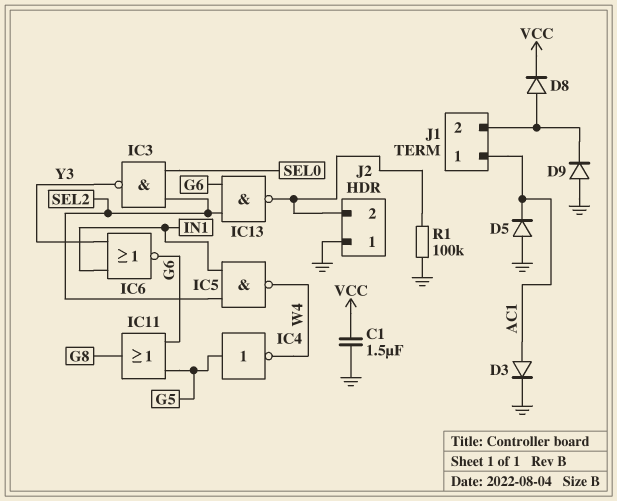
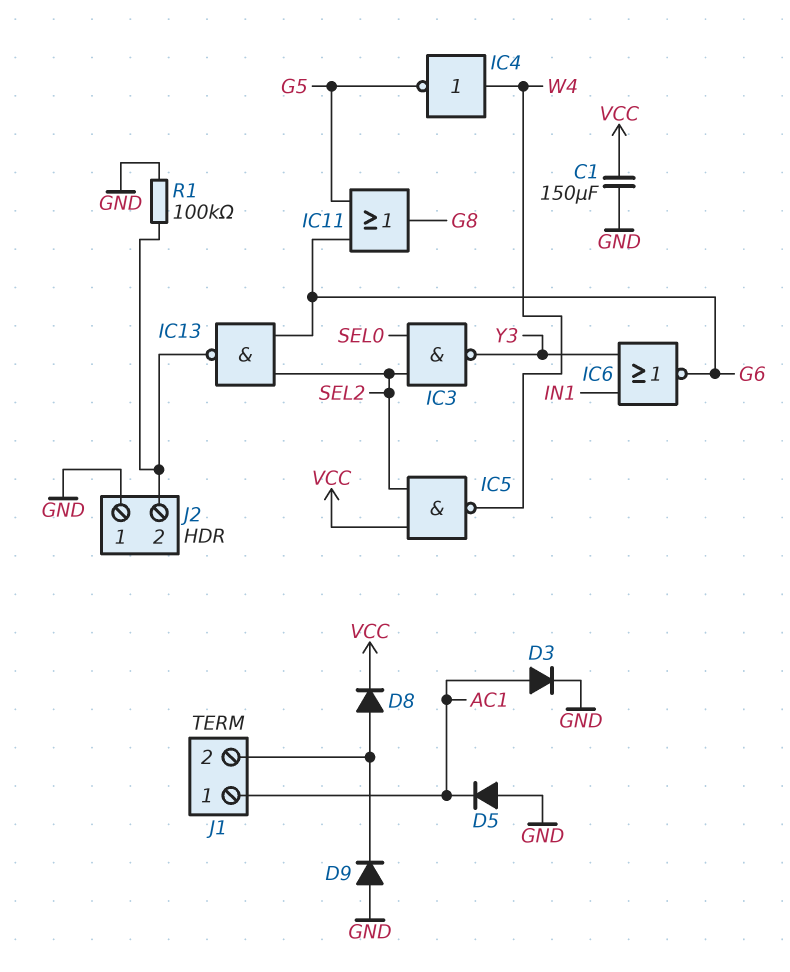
C1: 1.5uF (GND, VCC) -> 150uF (GND, VCC)
IC4: NOT (in G5, out W4) -> NOT (in W4, out G5)
IC5: NAND (in IN1, in SEL2, out W4) -> NAND (in SEL2, in VCC, out W4)

